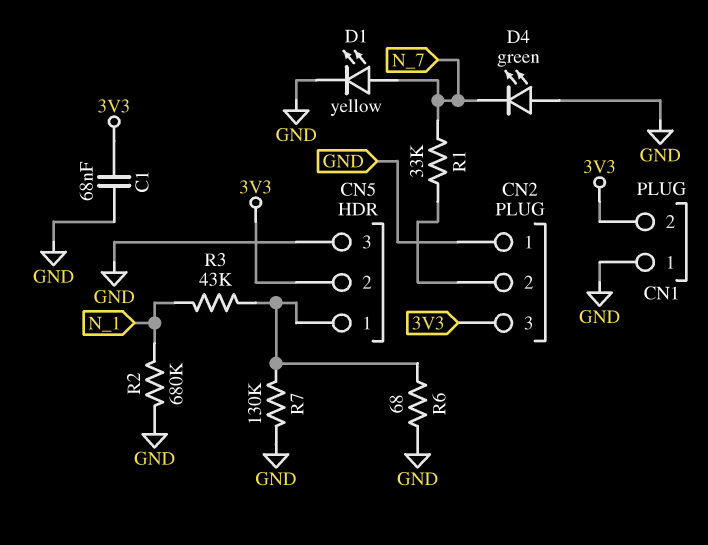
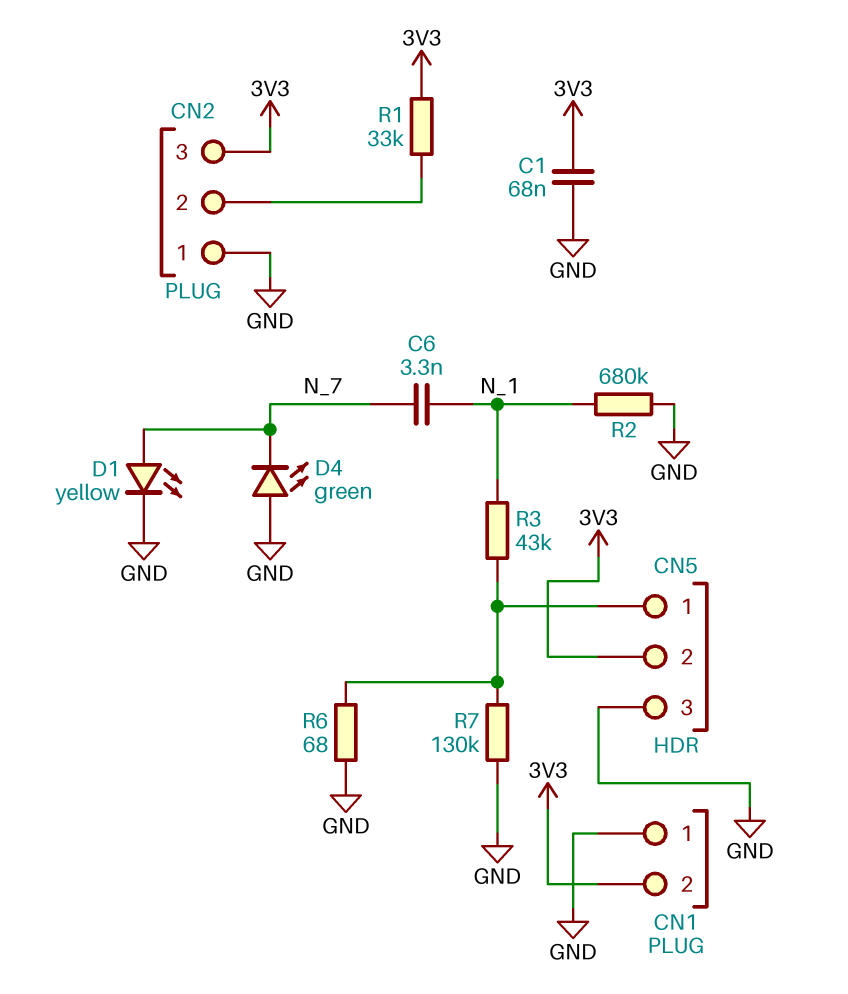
C6: none -> 3.3nF (N_1, N_7)
R1: 33k (CN2/2, N_7) -> 33k (3V3, CN2/2)

